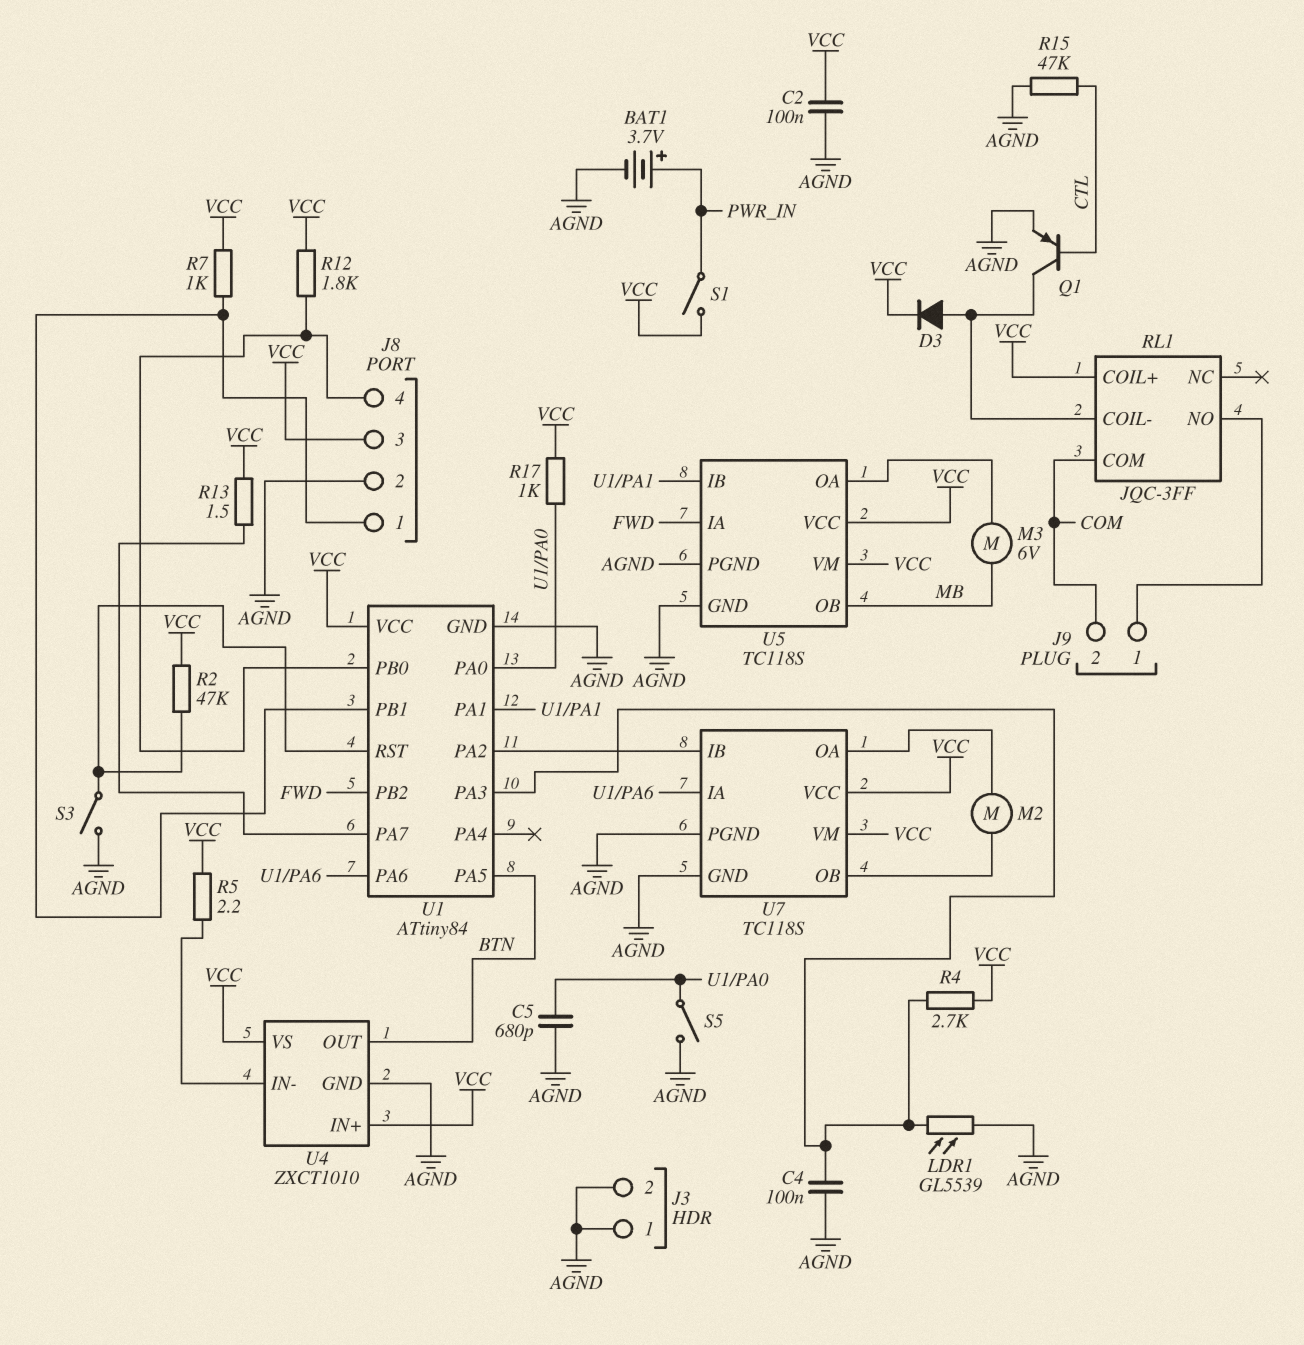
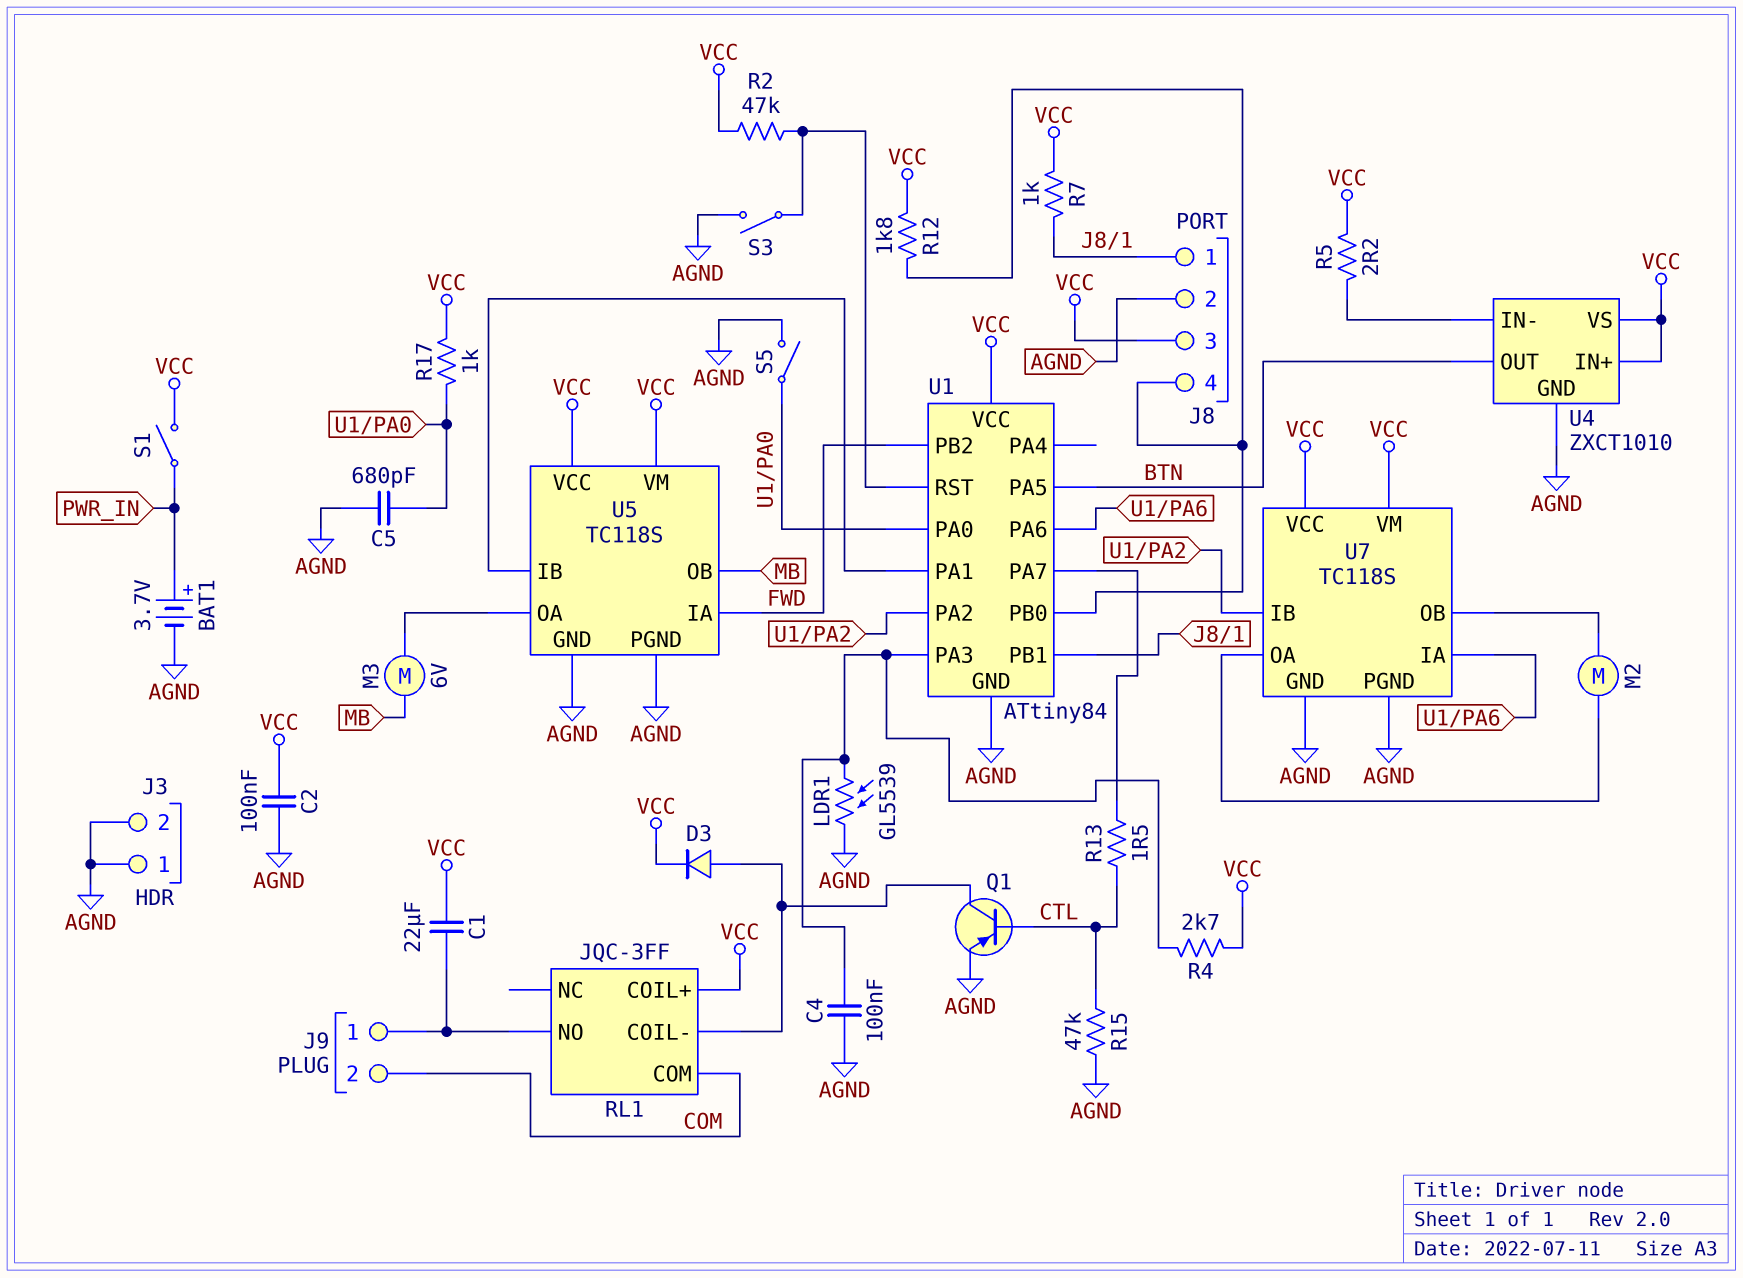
C1: none -> 22uF (J9/1, VCC)
R13: 1.5 (U1/PA7, VCC) -> 1.5 (CTL, U1/PA7)

